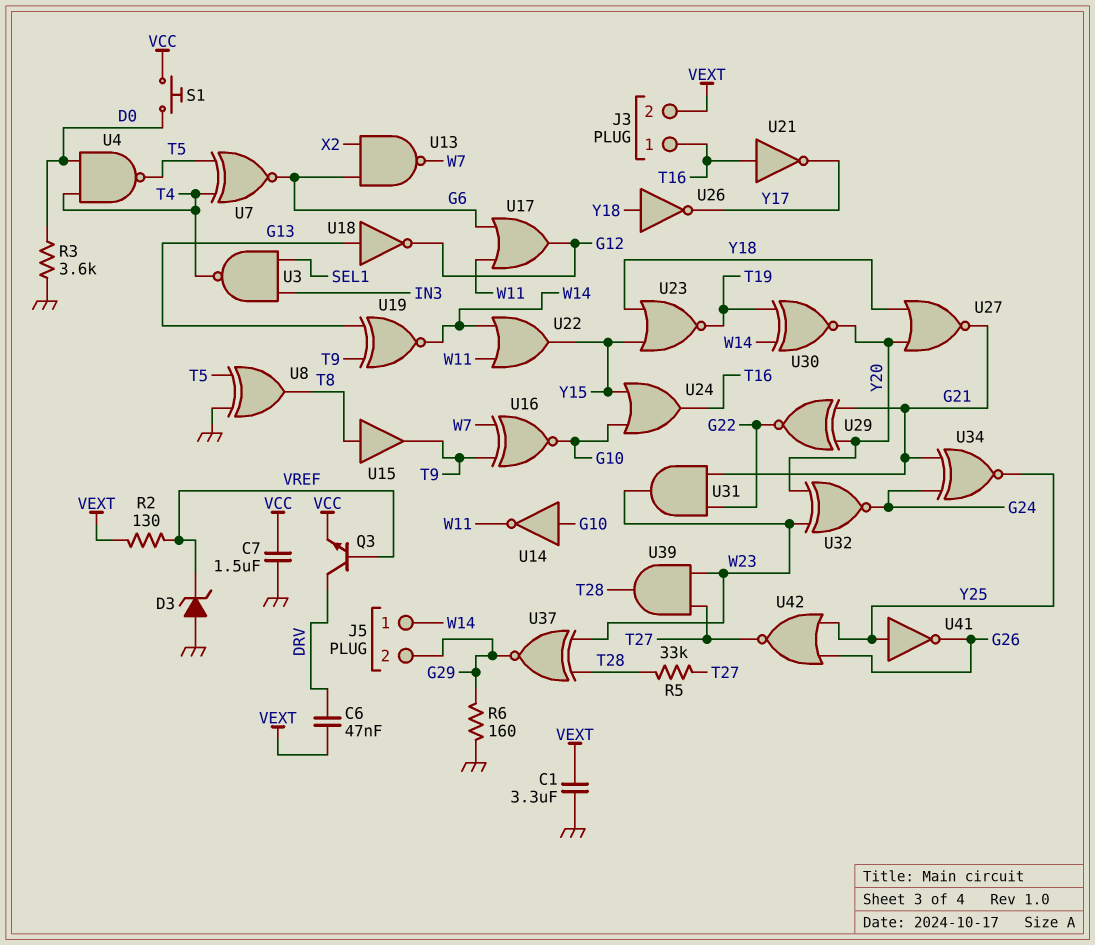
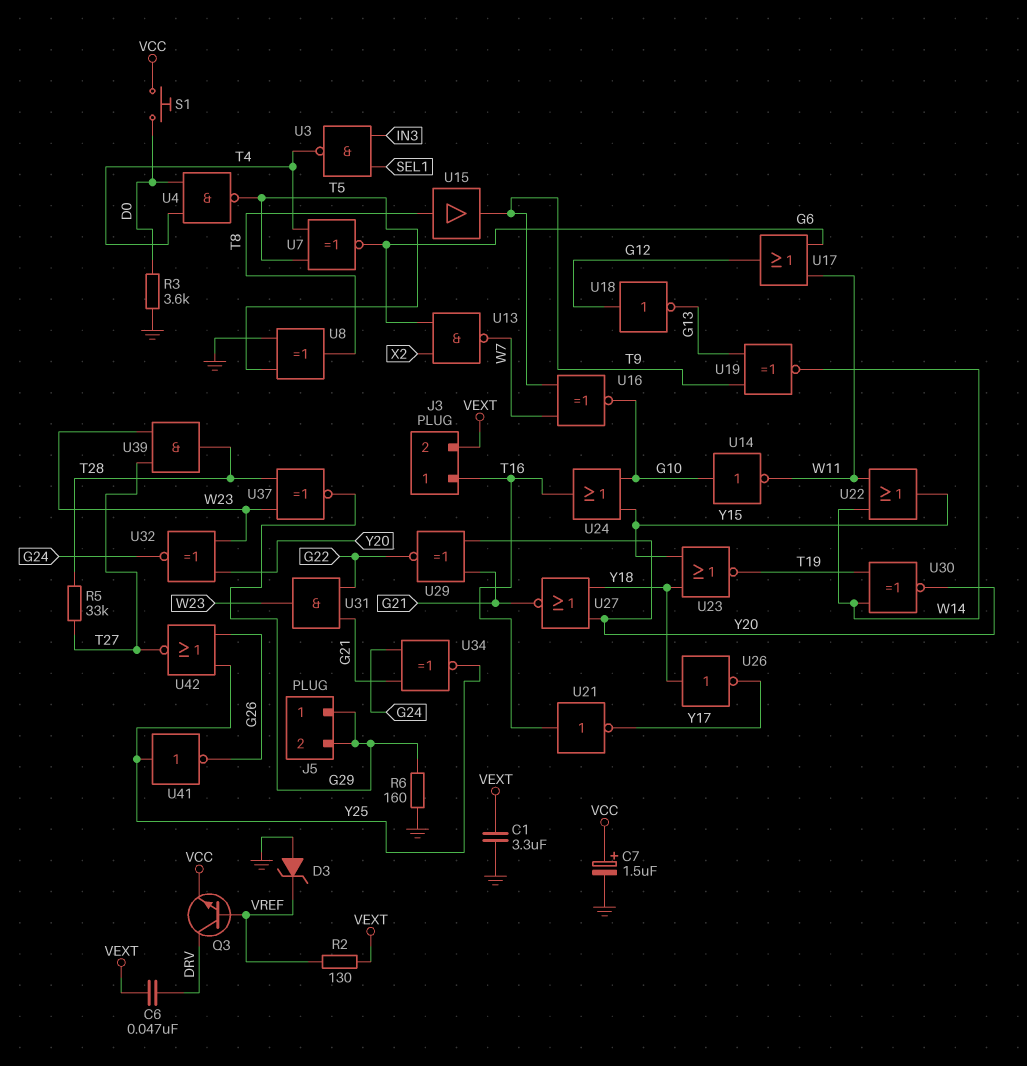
C7: 1.5uF (GND, VCC) -> 1.5uF (plus VCC, minus GND)
J5 pin 1: W14 -> G29
U18: NOT (in G13, out G12) -> NOT (in G12, out G13)

